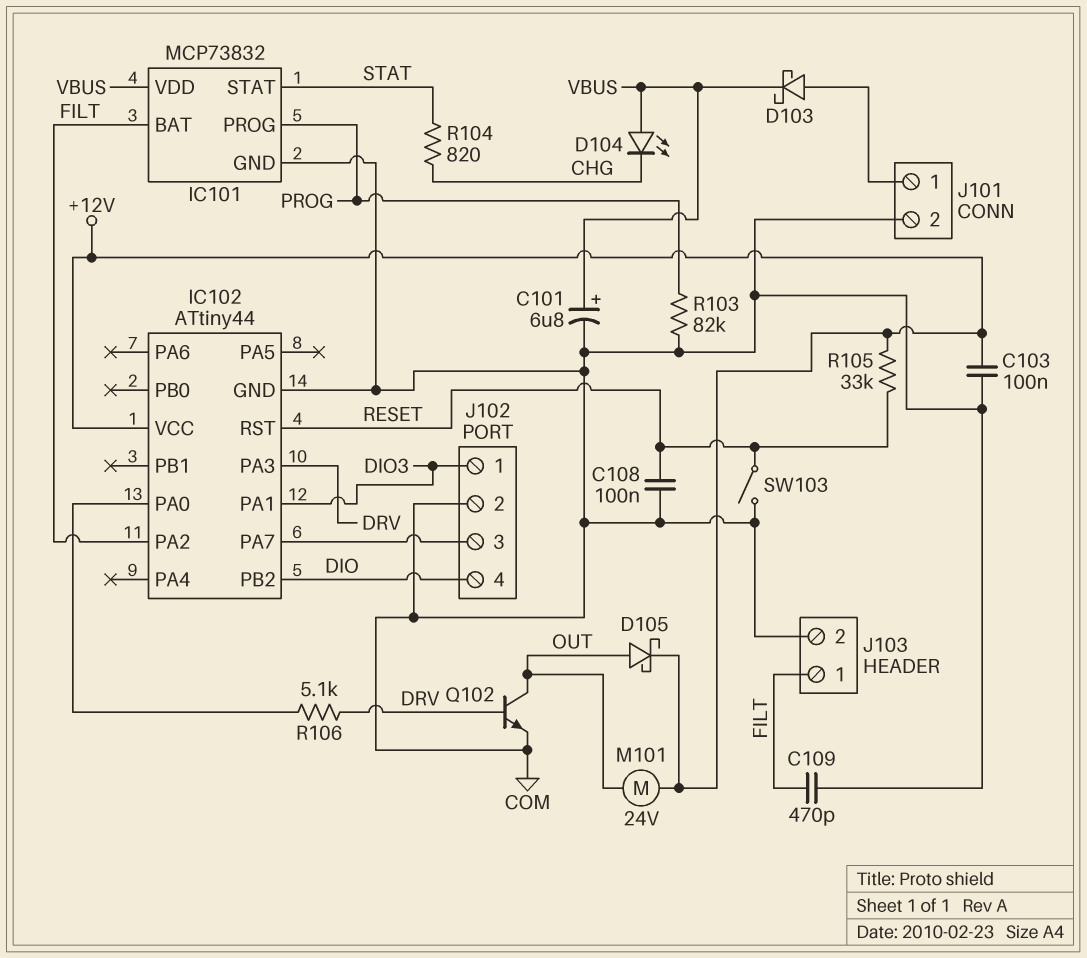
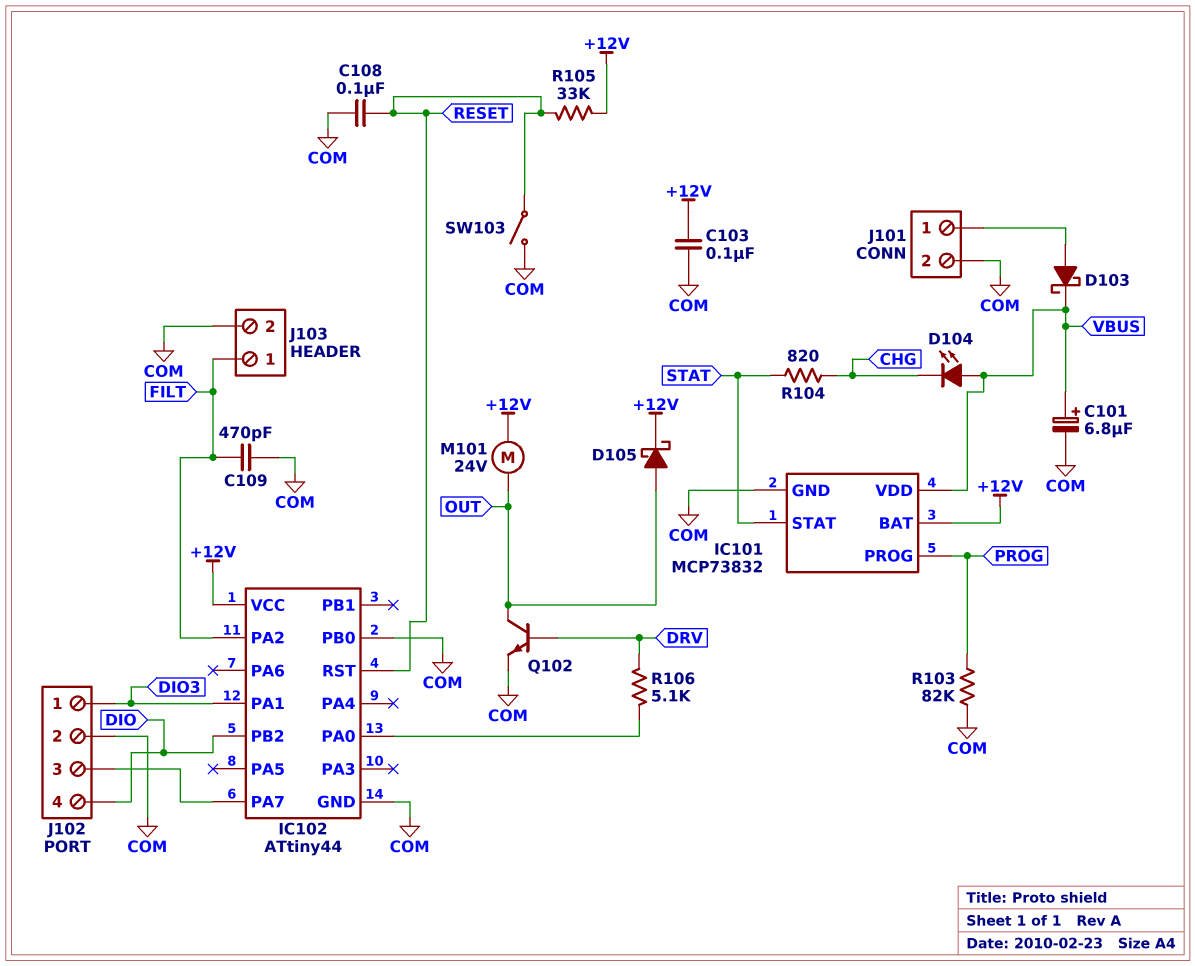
IC101 pin BAT: FILT -> +12V
IC102 pin PA3: DRV -> none
IC102 pin PB0: none -> COM

